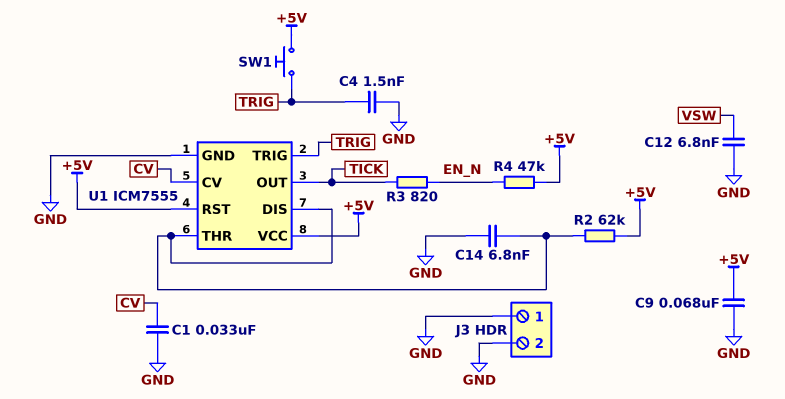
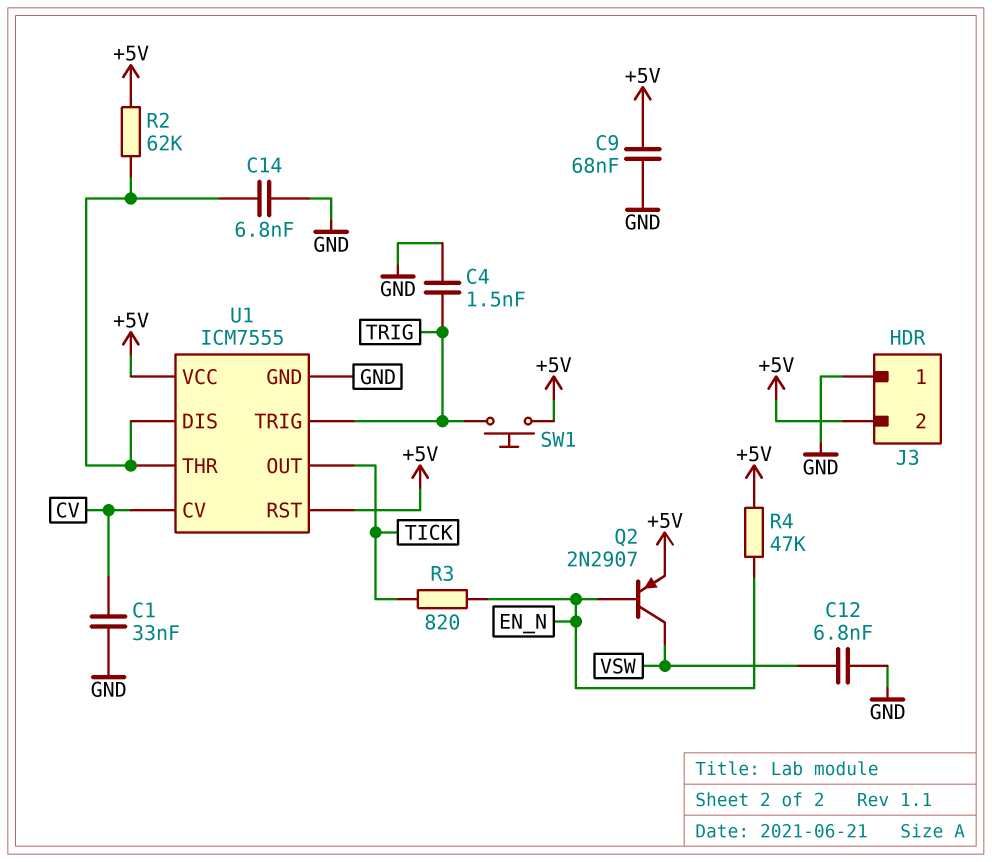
J3 pin 2: GND -> +5V
Q2: none -> PNP 2N2907 (B EN_N, C VSW, E +5V)

